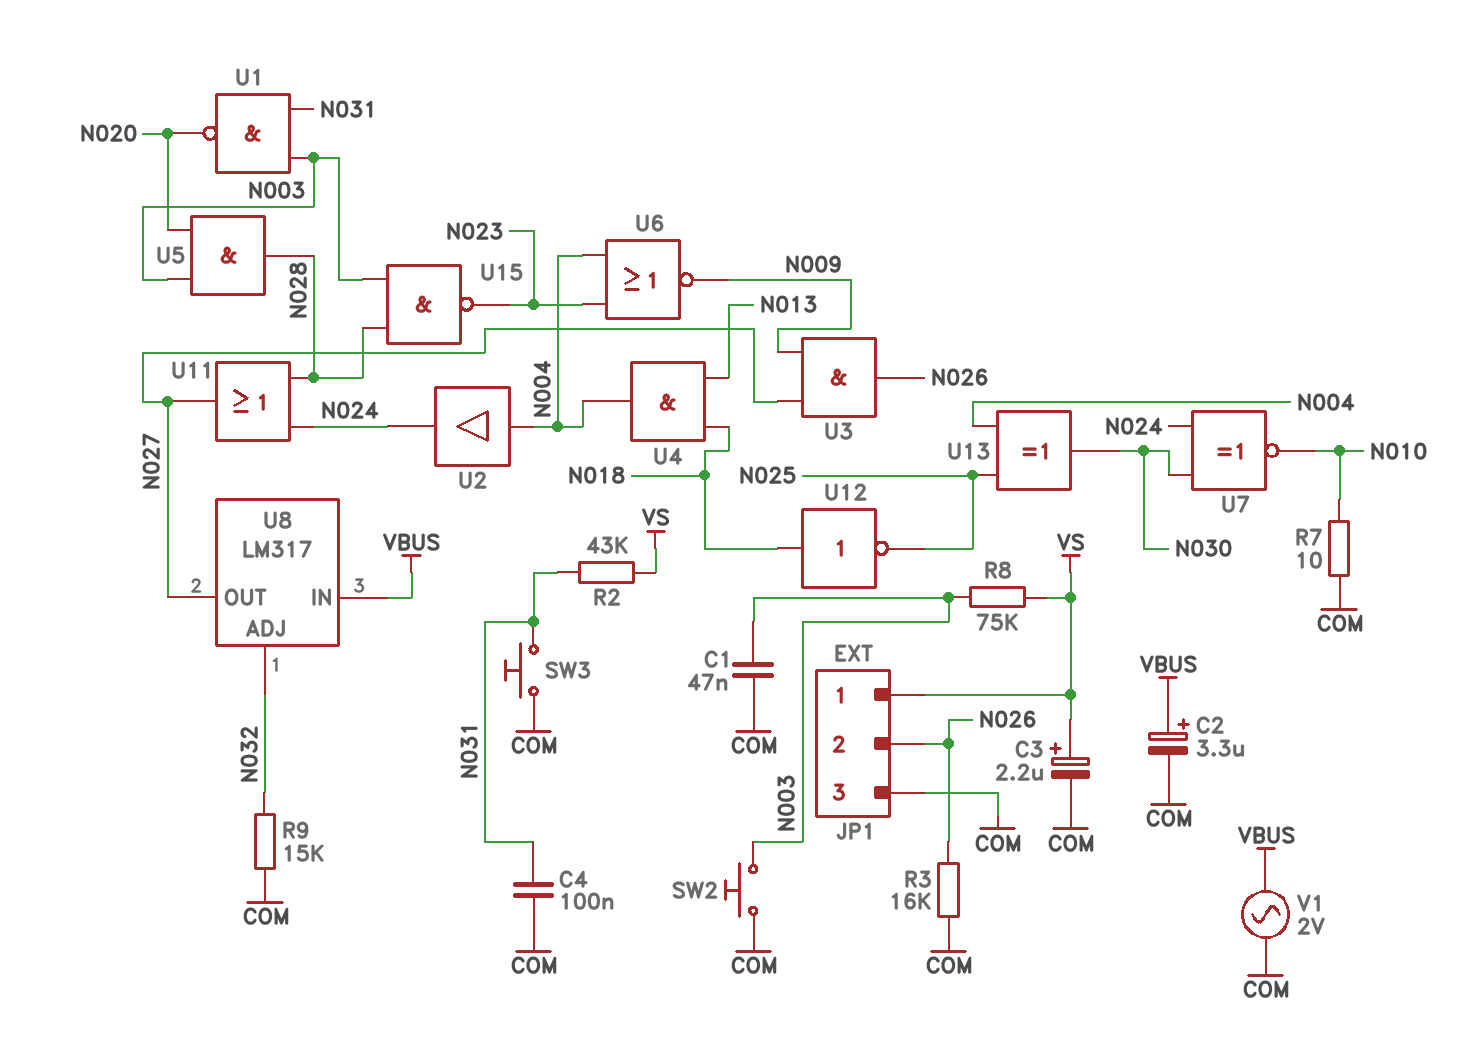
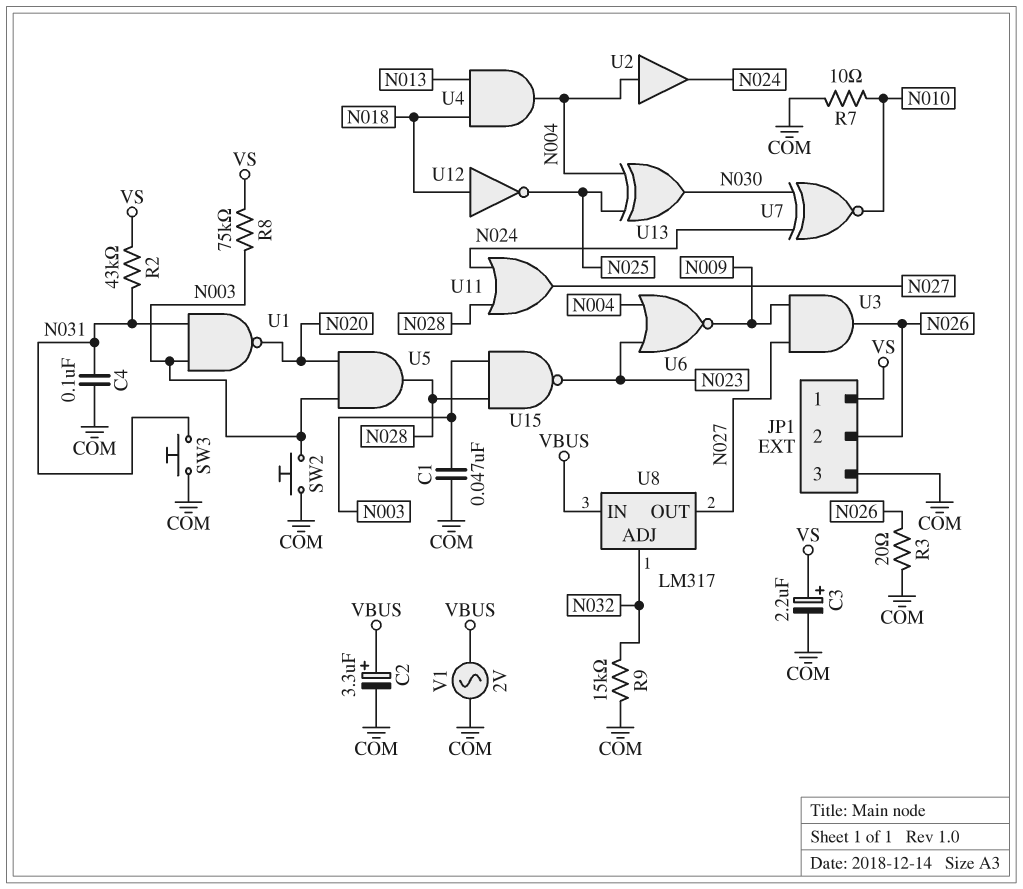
R3: 16k (COM, N026) -> 20 (COM, N026)

